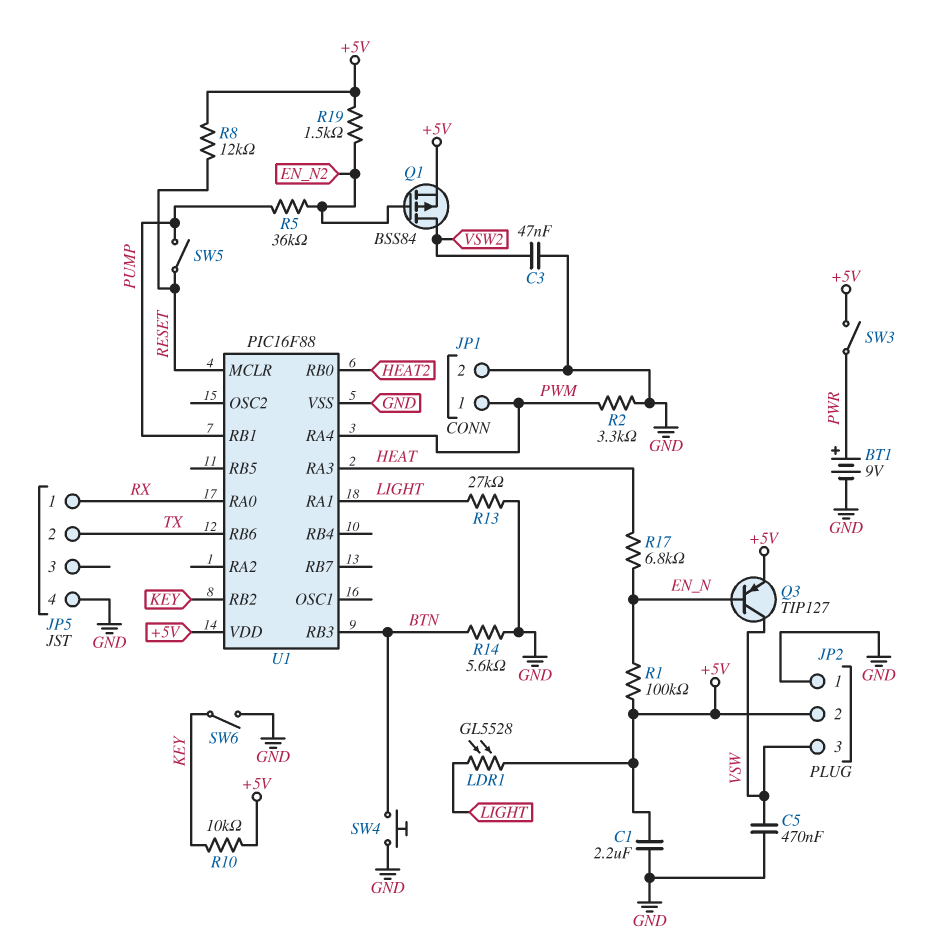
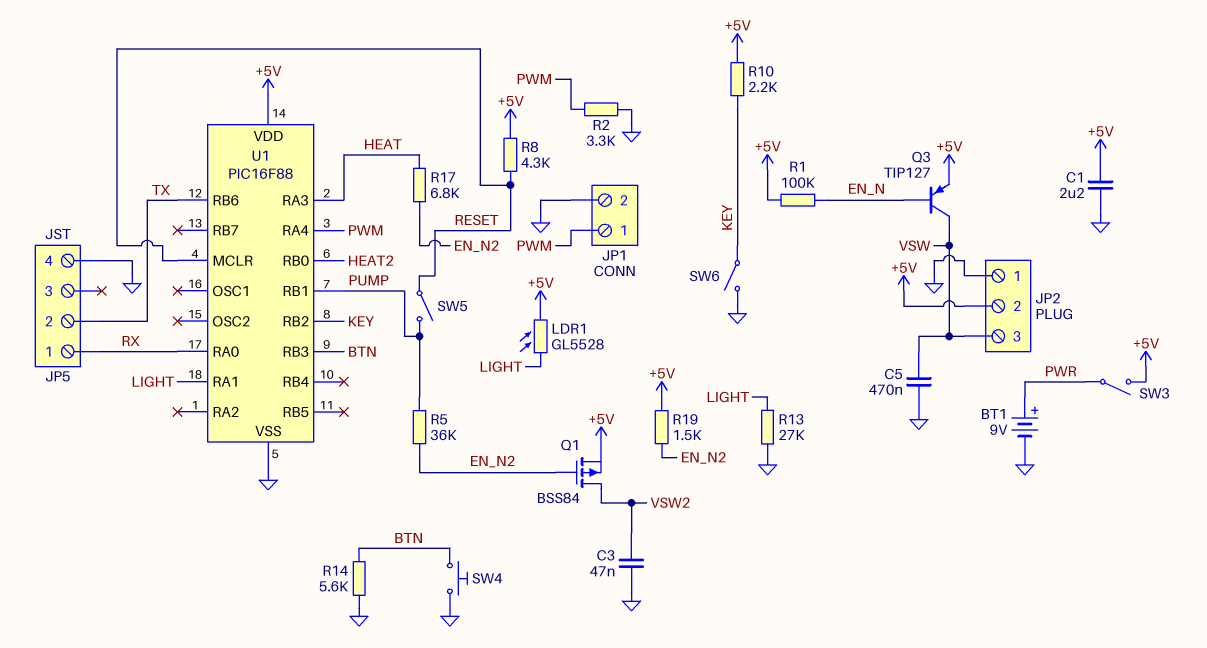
R8: 12k (+5V, RESET) -> 4.3k (+5V, RESET)
R10: 10k (+5V, KEY) -> 2.2k (+5V, KEY)
R17: 6.8k (EN_N, HEAT) -> 6.8k (EN_N2, HEAT)

